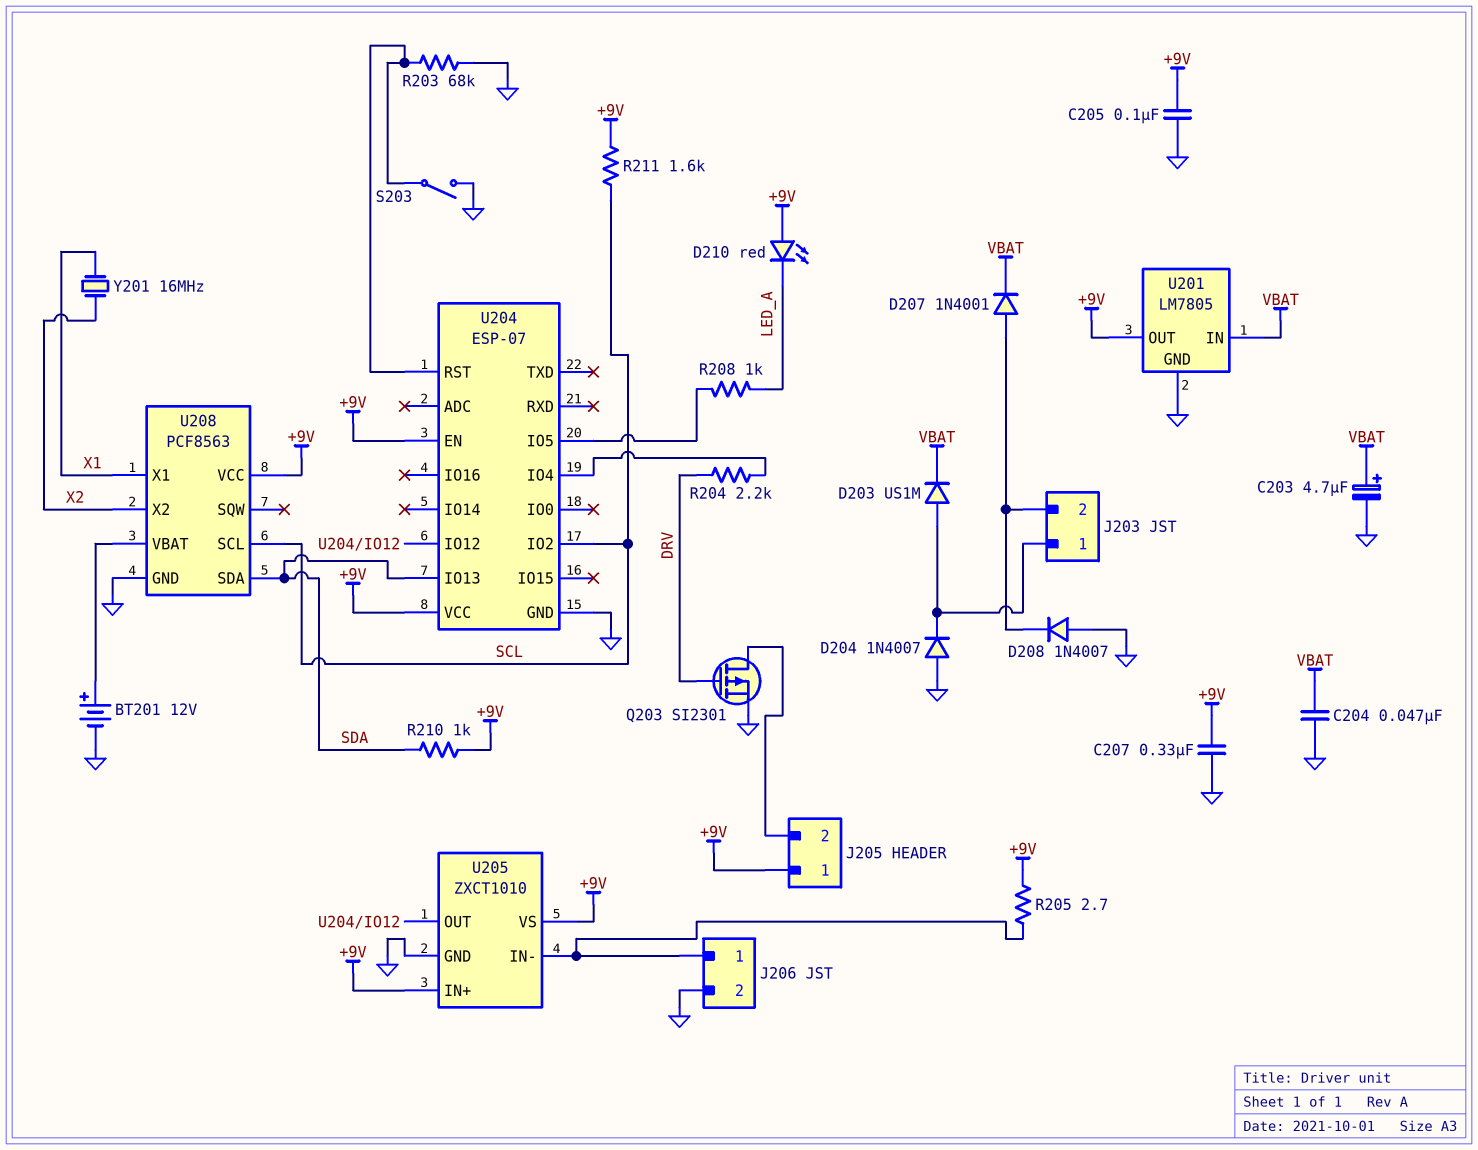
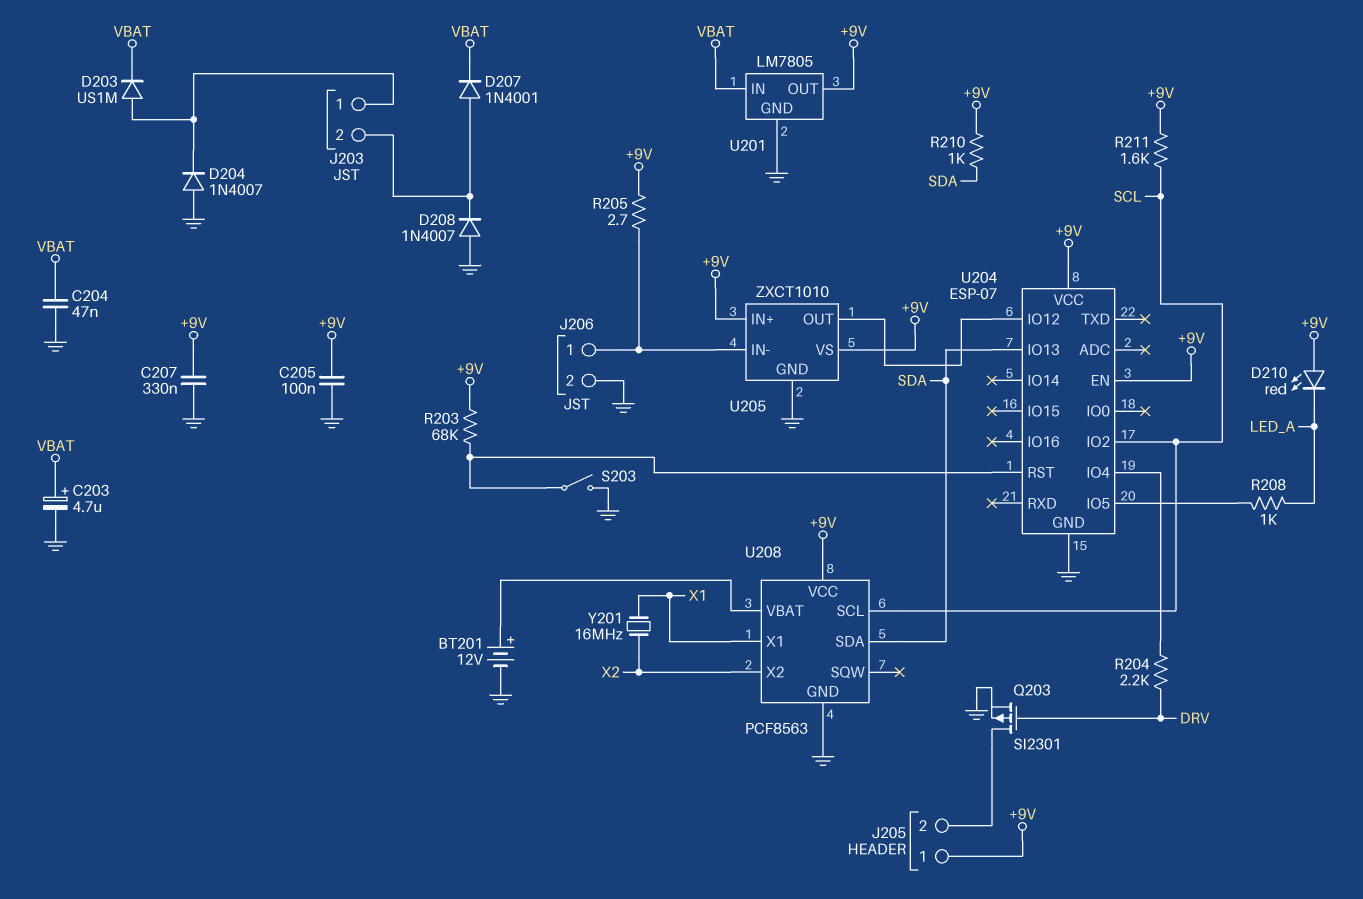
R203: 68k (GND, U204/RST) -> 68k (+9V, U204/RST)

